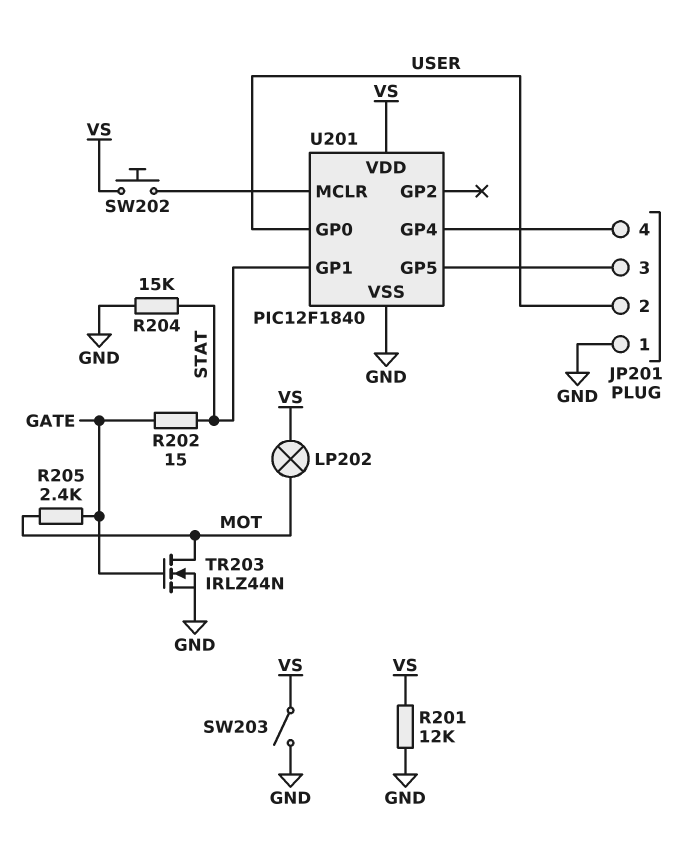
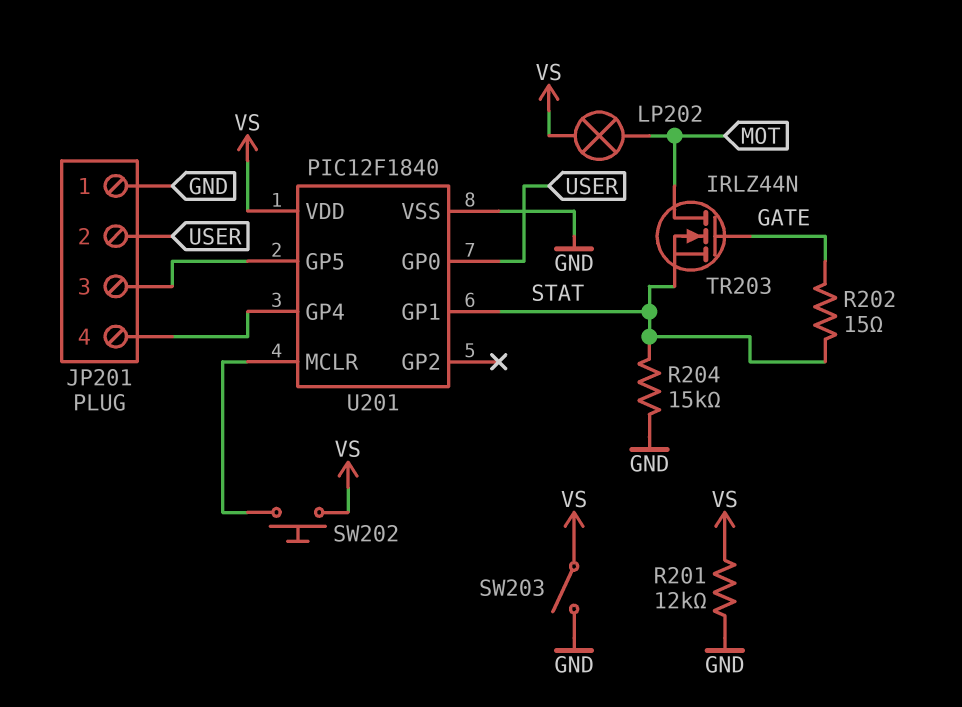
R205: 2.4k (GATE, MOT) -> none
TR203: NMOS IRLZ44N (G GATE, D MOT, S GND) -> NMOS IRLZ44N (G GATE, D MOT, S STAT)

